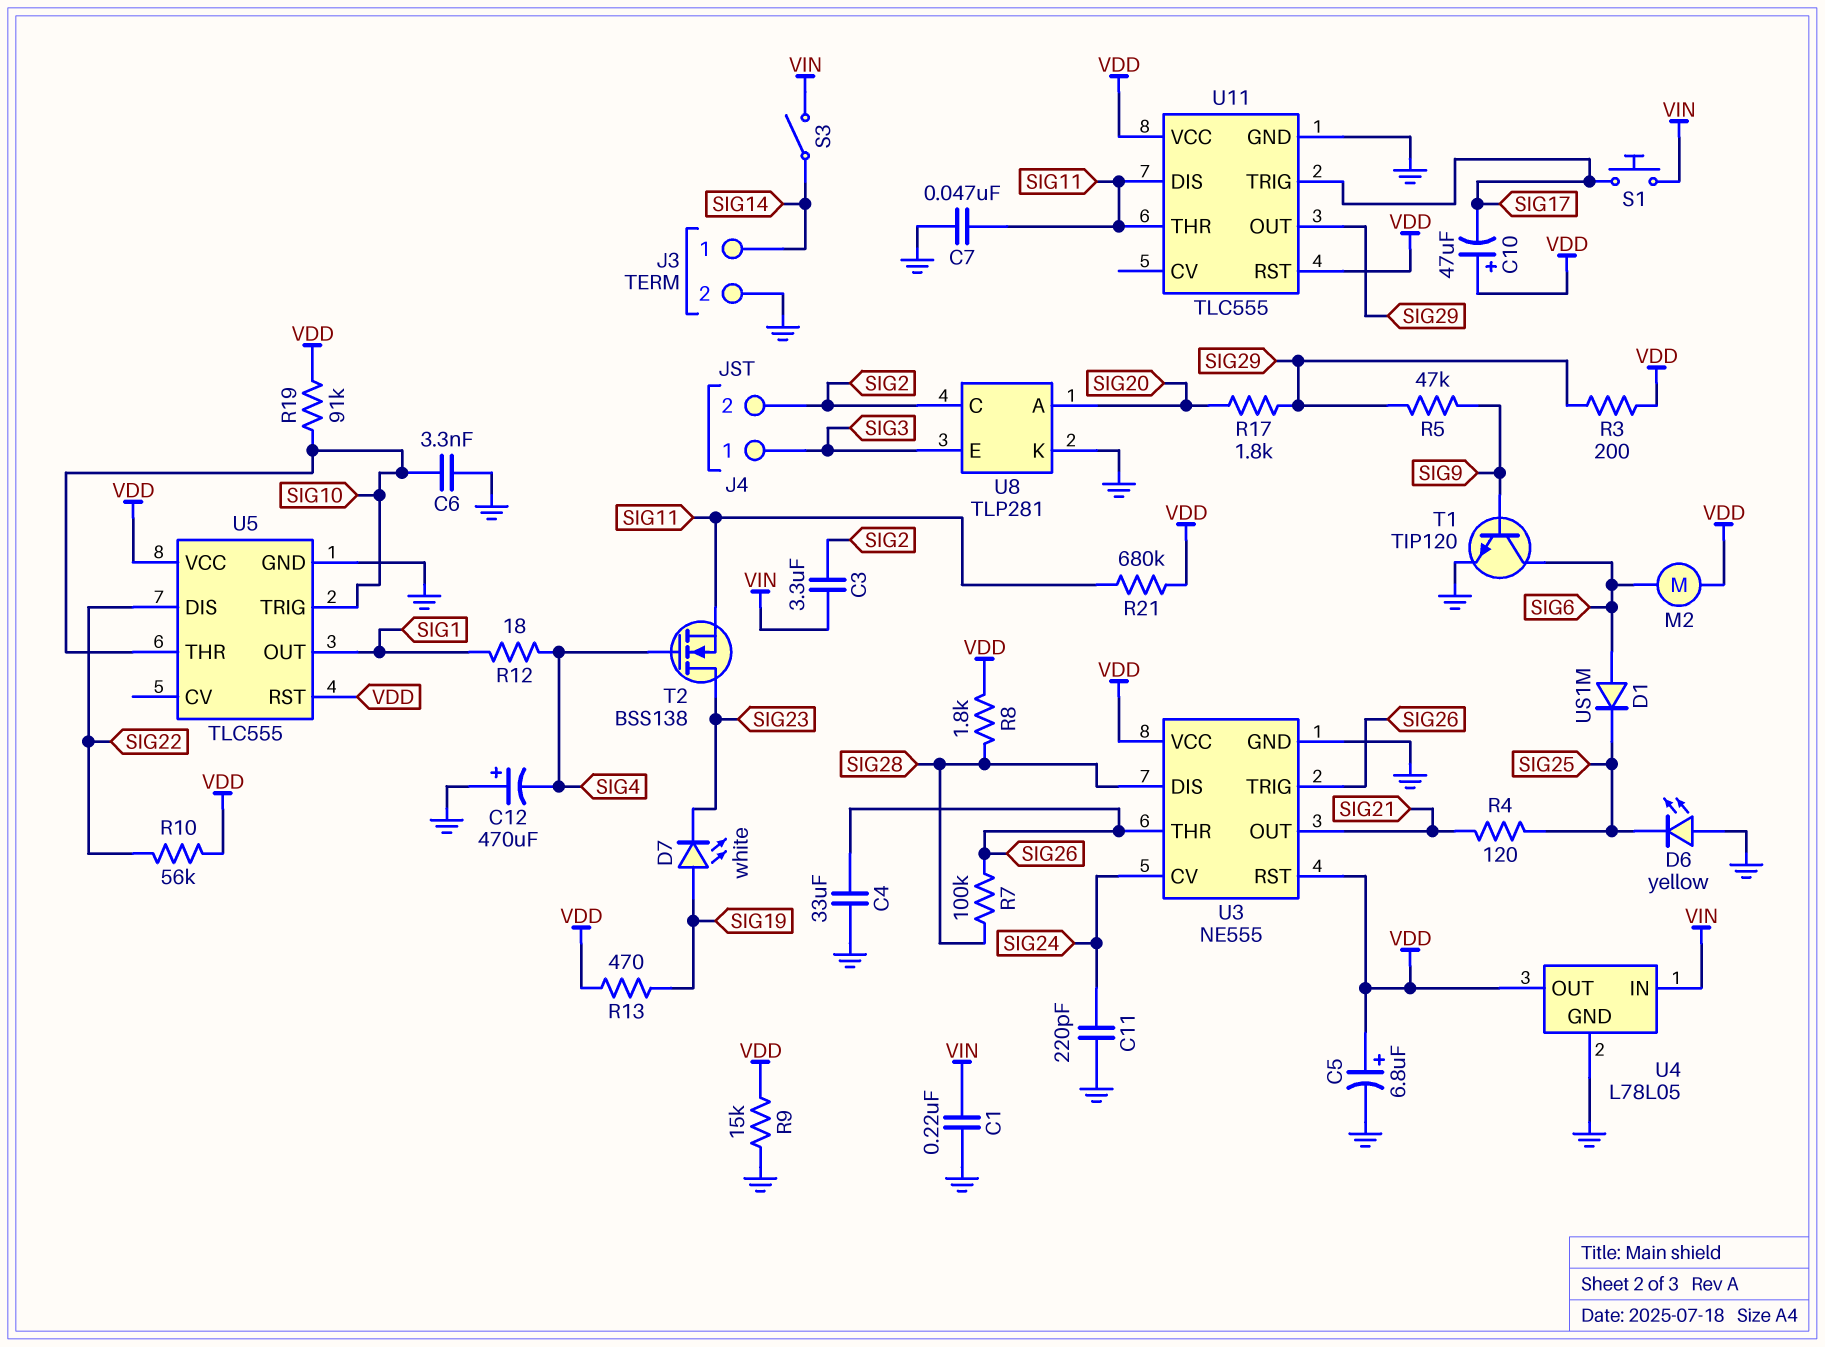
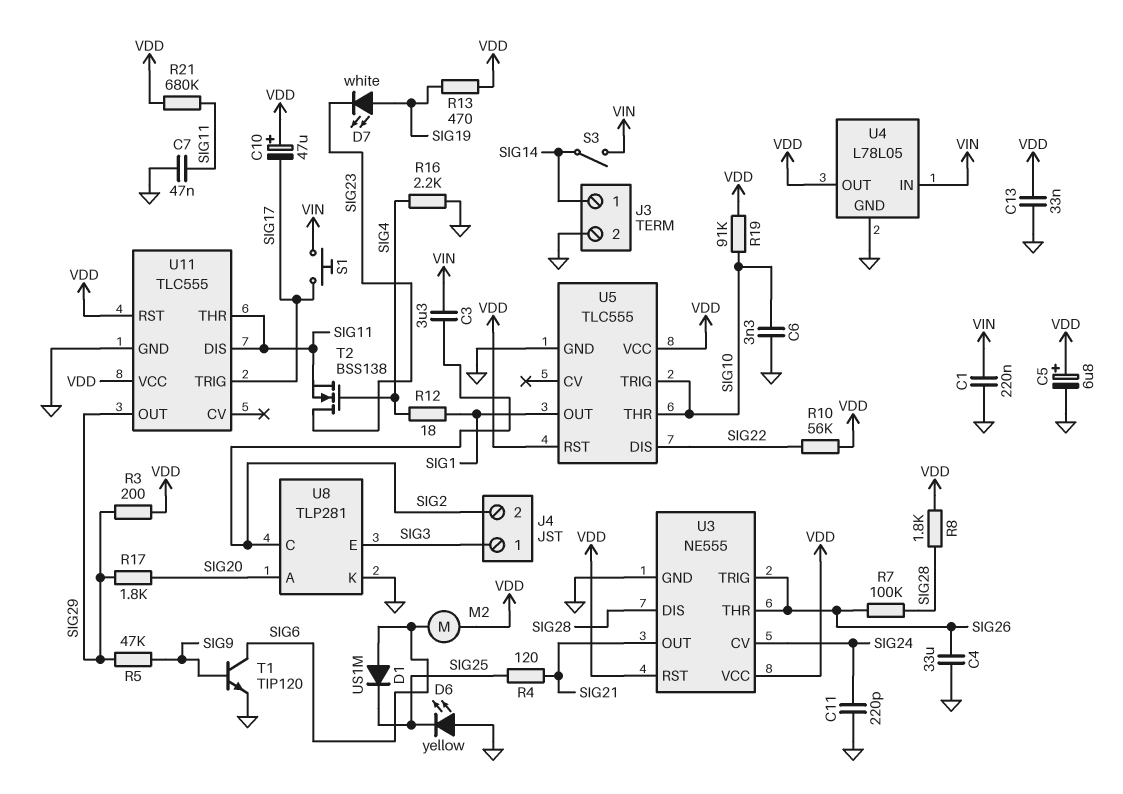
C12: 470uF (plus GND, minus SIG4) -> none
C13: none -> 33nF (GND, VDD)
R9: 15k (GND, VDD) -> none
R16: none -> 2.2k (GND, SIG4)

